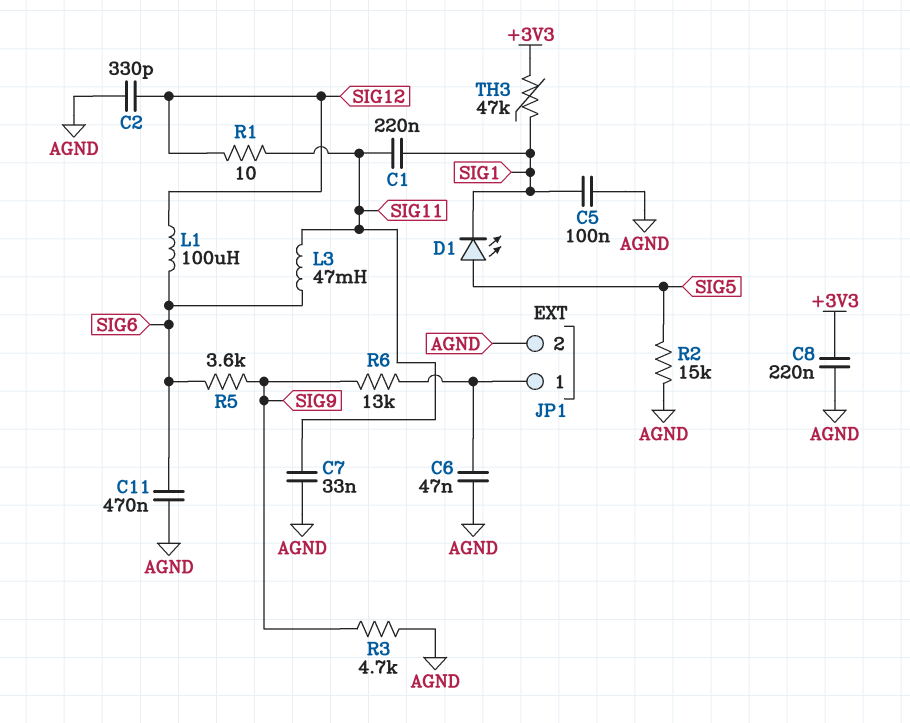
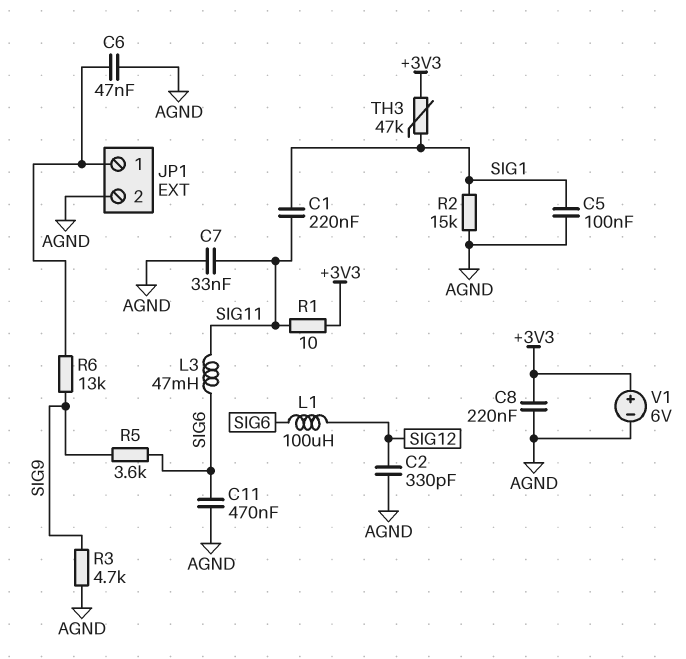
D1: LED (A SIG5, K SIG1) -> none
R1: 10 (SIG11, SIG12) -> 10 (+3V3, SIG11)
R2: 15k (AGND, SIG5) -> 15k (AGND, SIG1)
V1: none -> 6V (plus +3V3, minus AGND)

